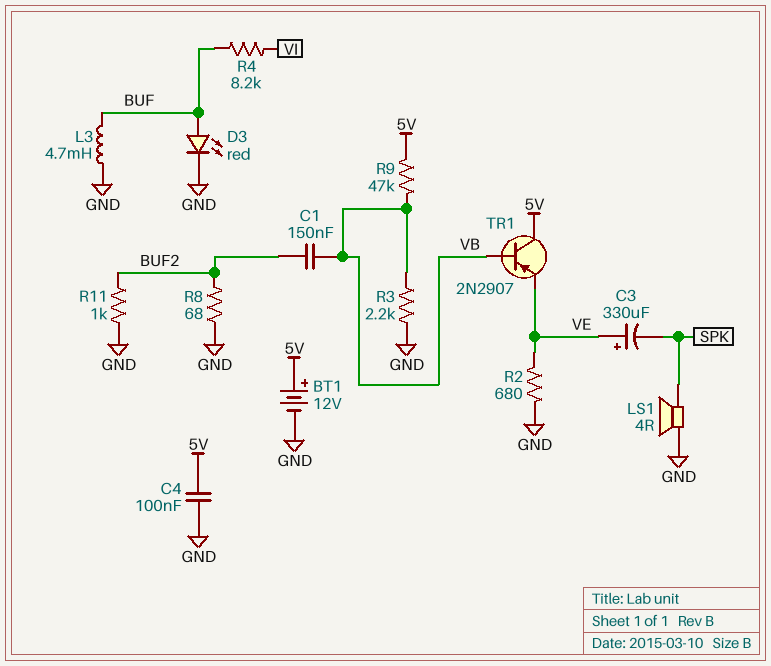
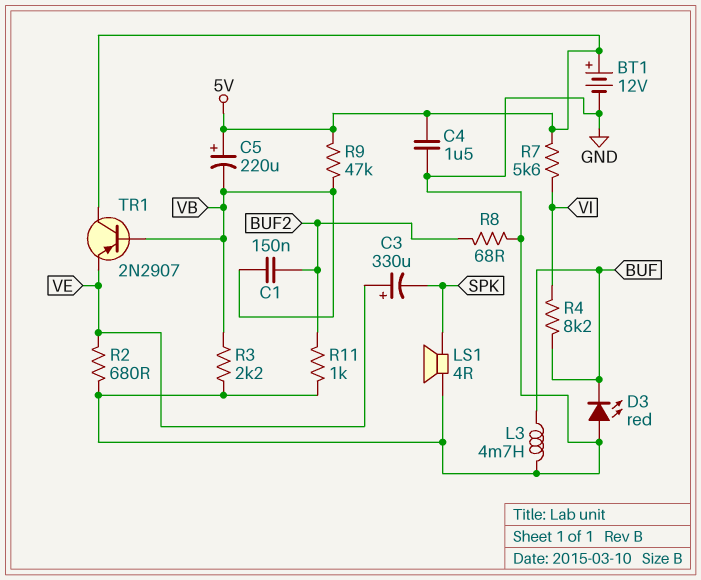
C4: 100nF (5V, GND) -> 1.5uF (5V, GND)
C5: none -> 220uF (plus 5V, minus VB)
D3: LED red (A BUF, K GND) -> LED red (A GND, K BUF)
R7: none -> 5.6k (5V, VI)

